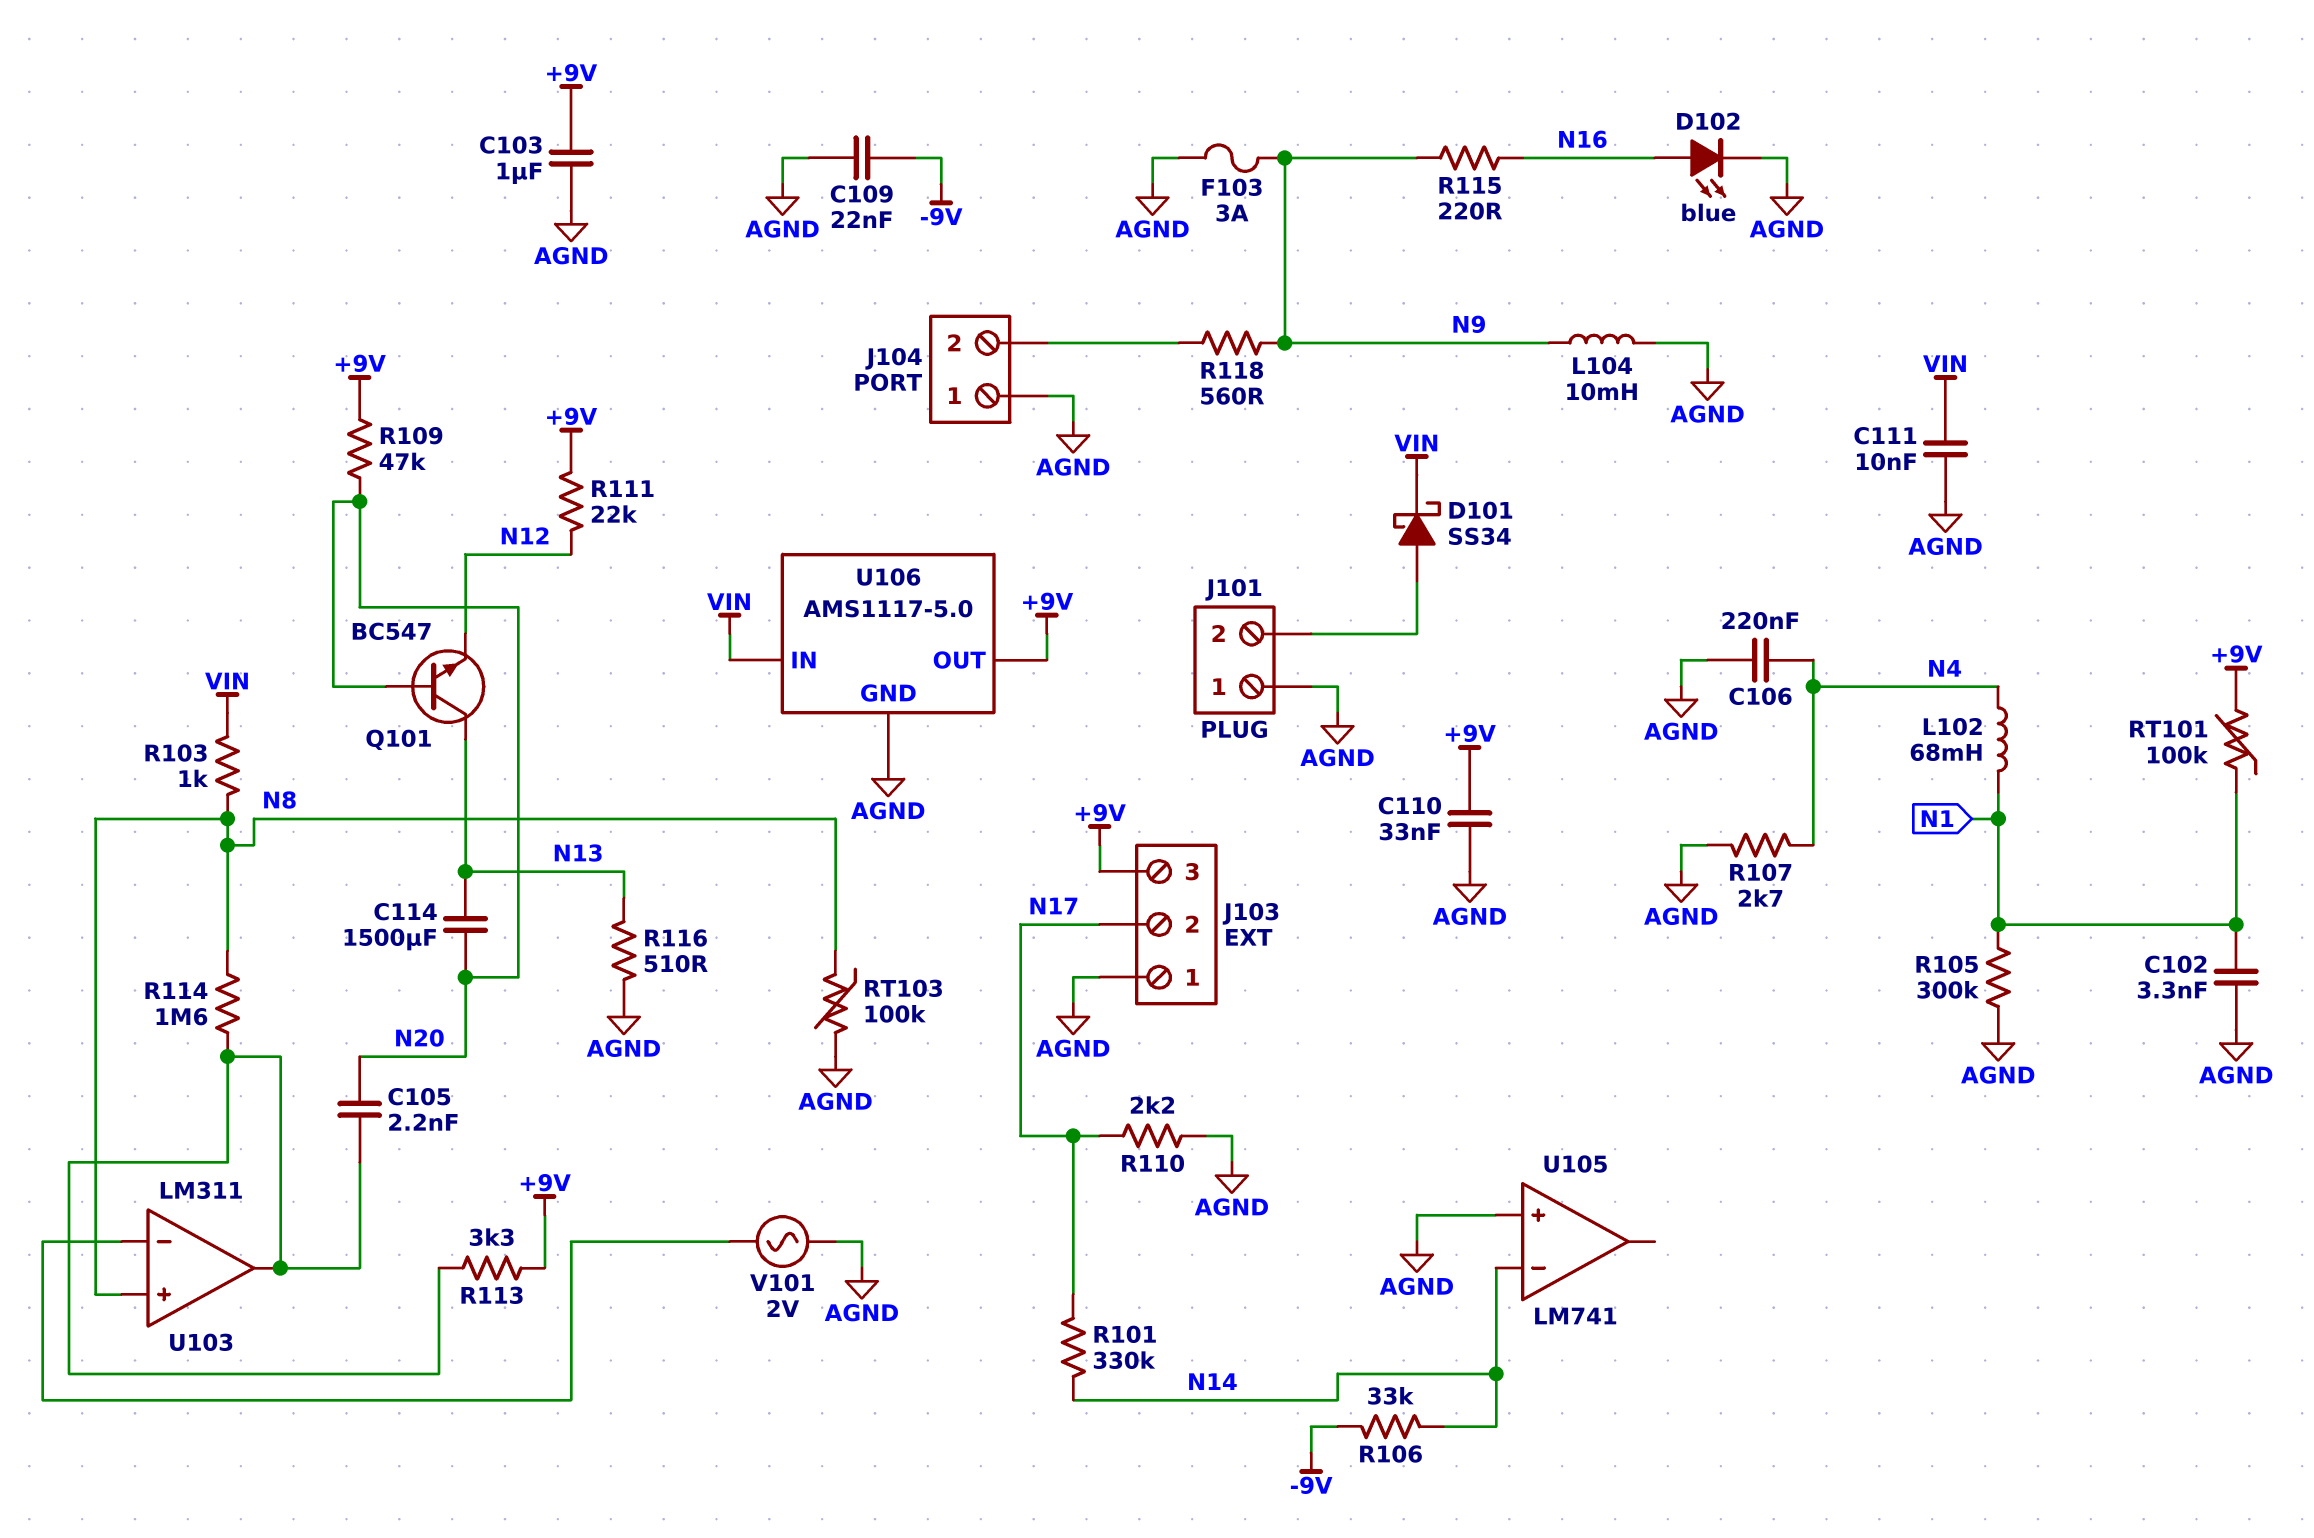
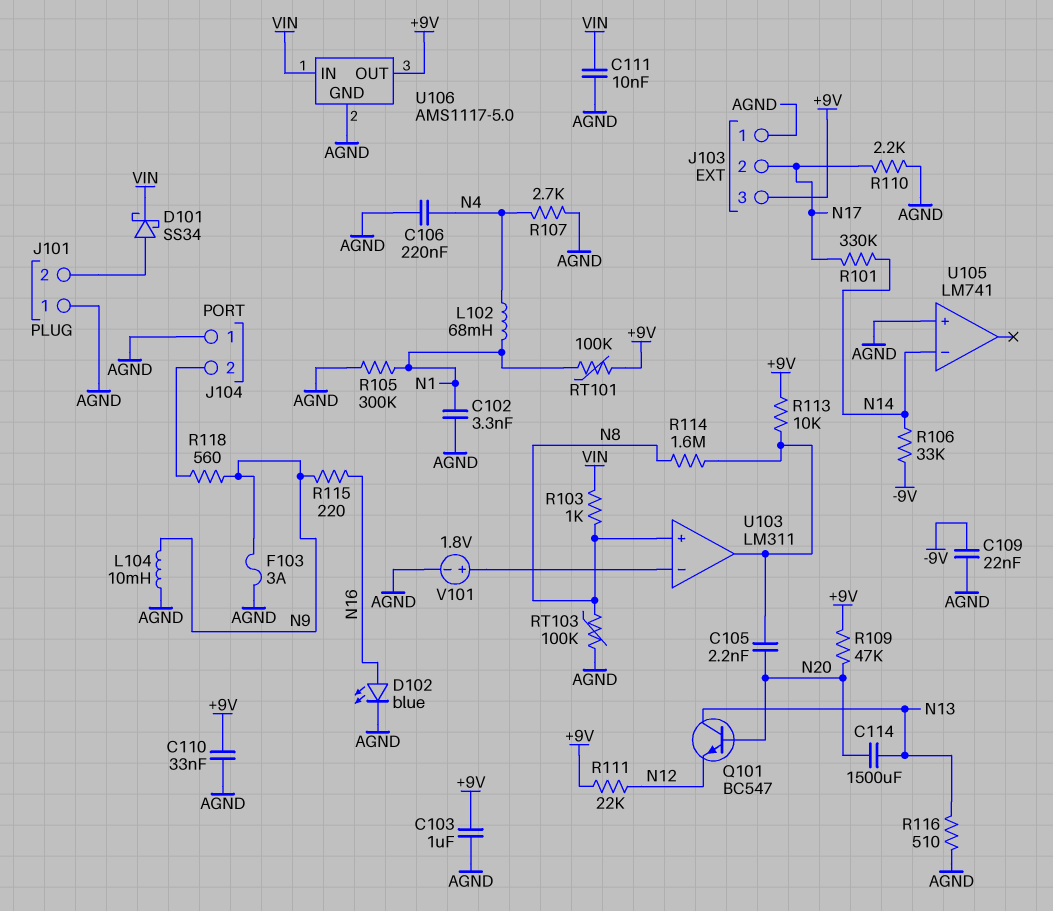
R113: 3.3k (+9V, U103/out) -> 10k (+9V, U103/out)
V101: AC 2V (AGND, U103/in-) -> 1.8V (plus U103/in-, minus AGND)

